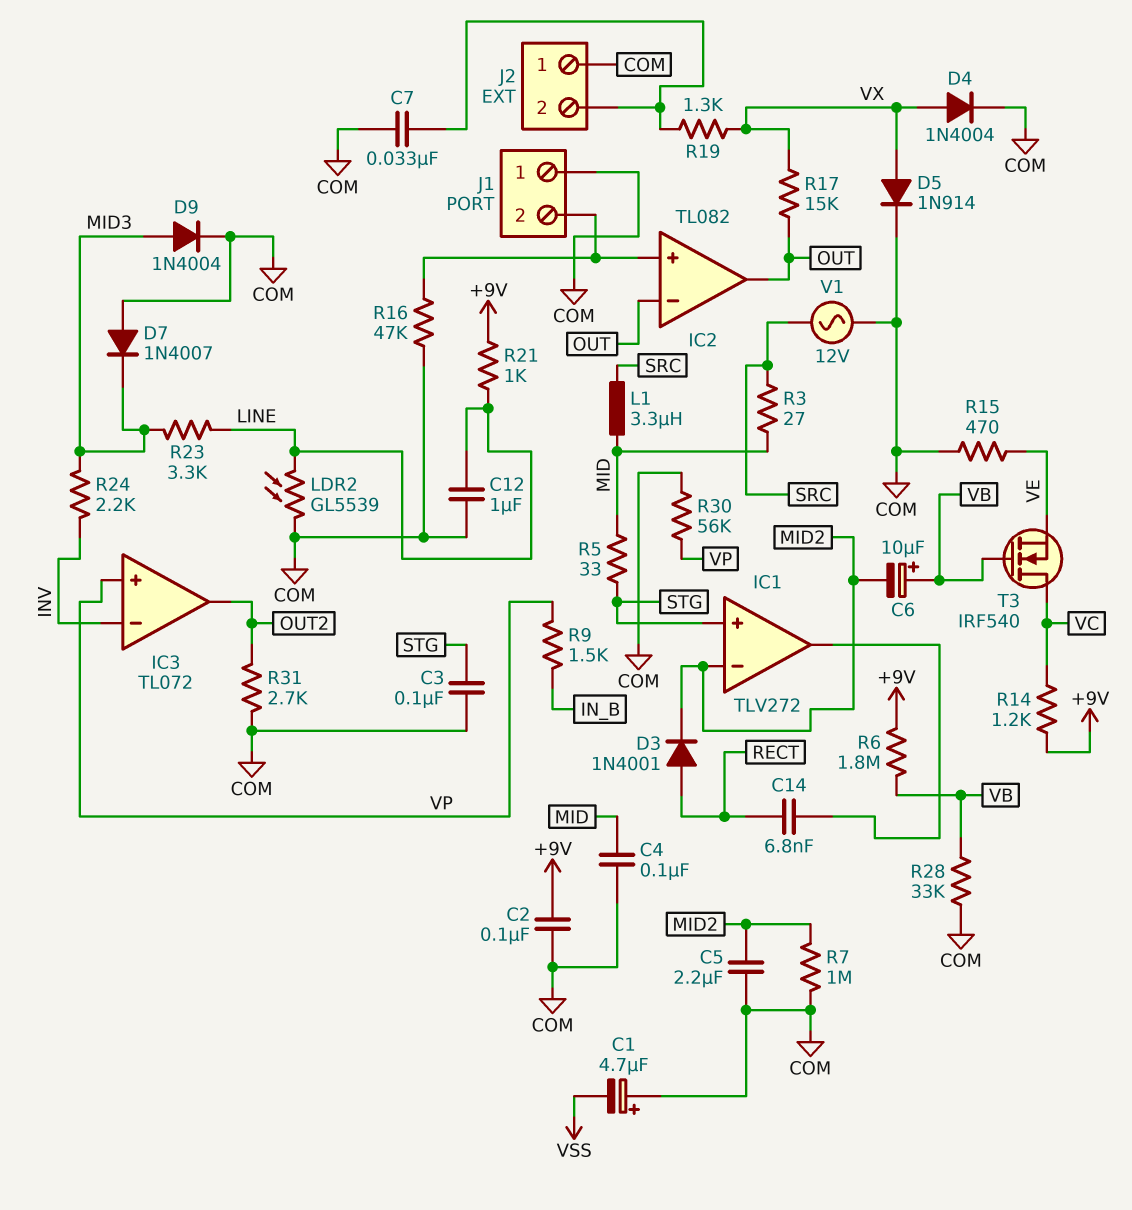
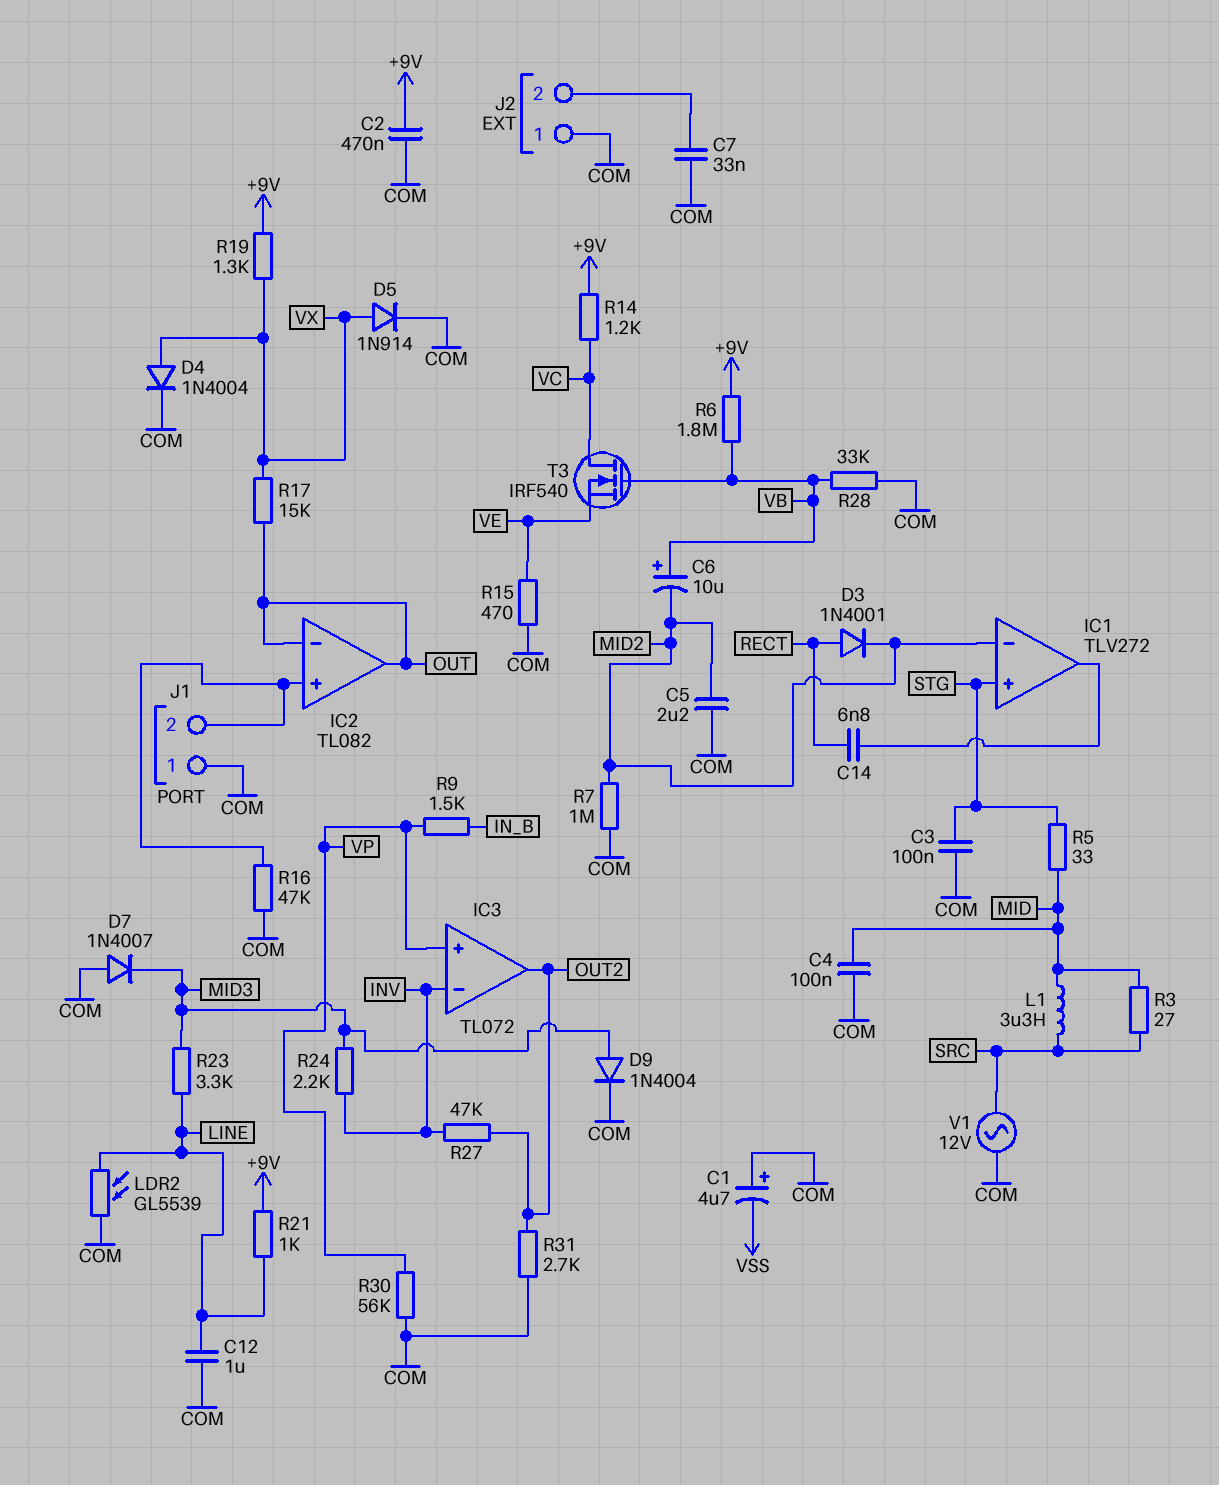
C2: 100nF (+9V, COM) -> 470nF (+9V, COM)
R19: 1.3k (J2/2, VX) -> 1.3k (+9V, VX)
R27: none -> 47k (INV, OUT2)

